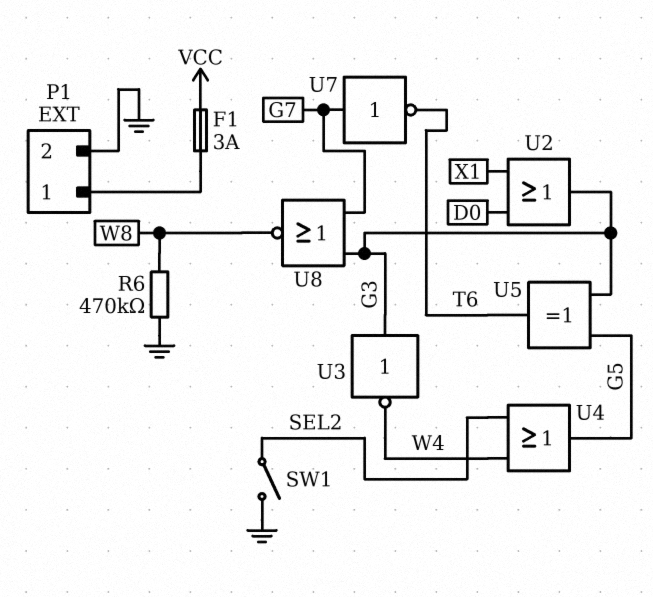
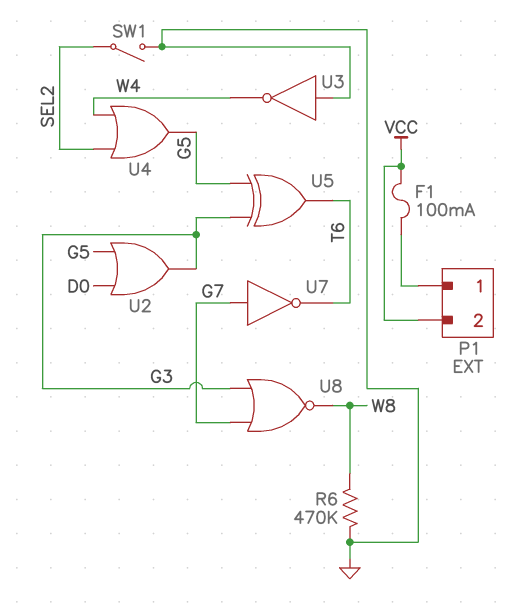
F1: 3A (P1/1, VCC) -> 100mA (P1/1, VCC)
P1 pin 2: GND -> VCC
U2: OR (in D0, in X1, out G3) -> OR (in D0, in G5, out G3)
U3: NOT (in G3, out W4) -> NOT (in GND, out W4)

